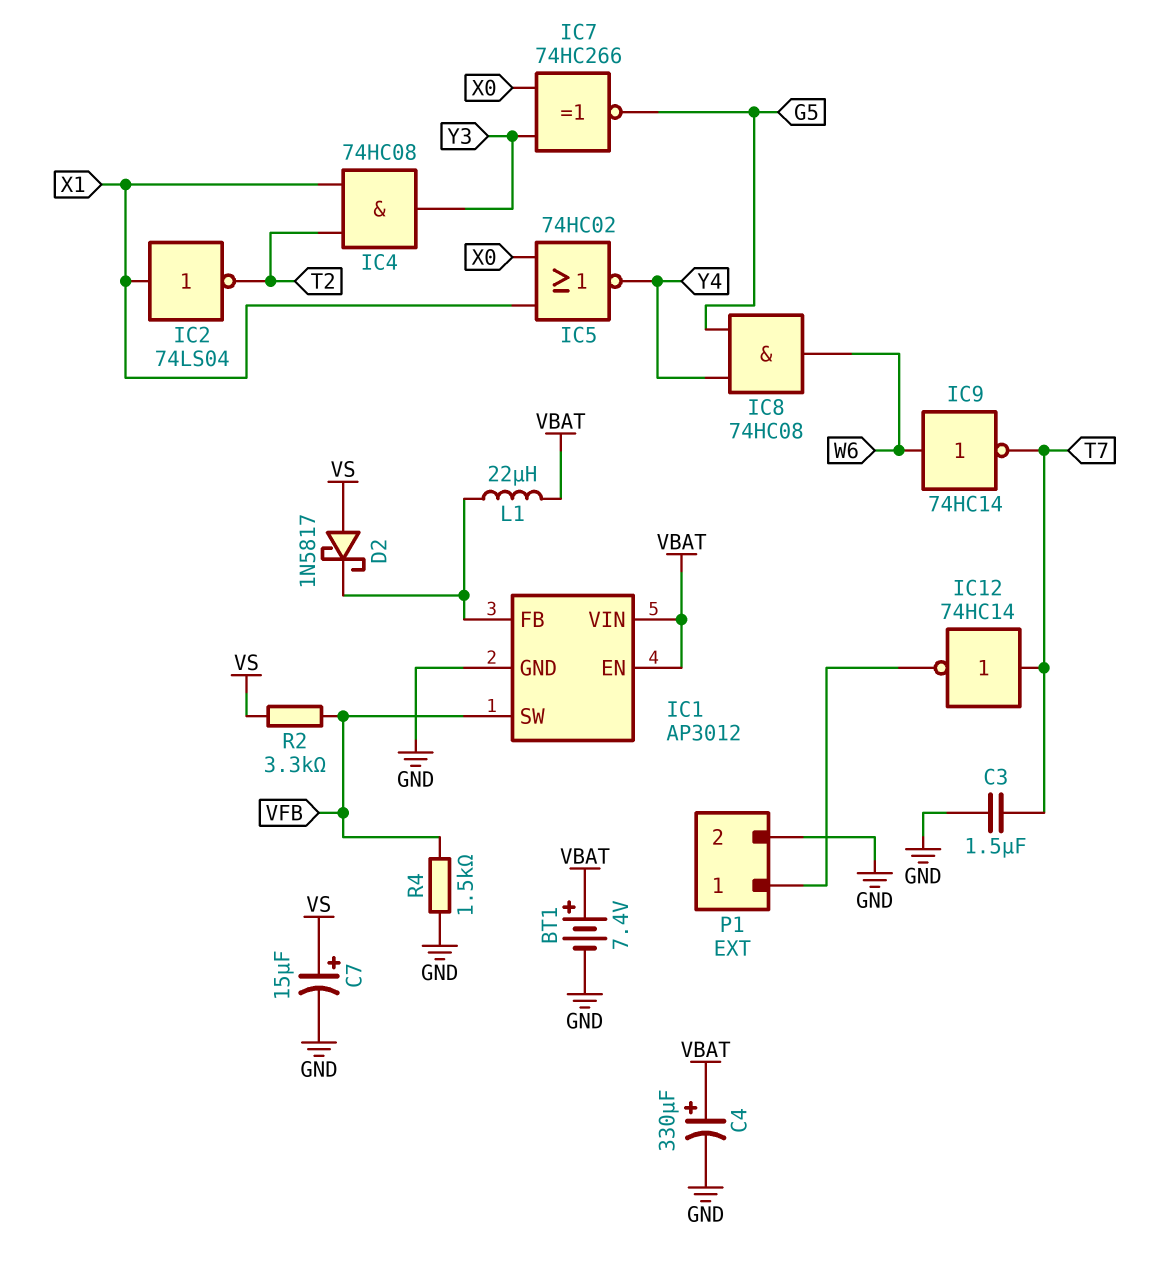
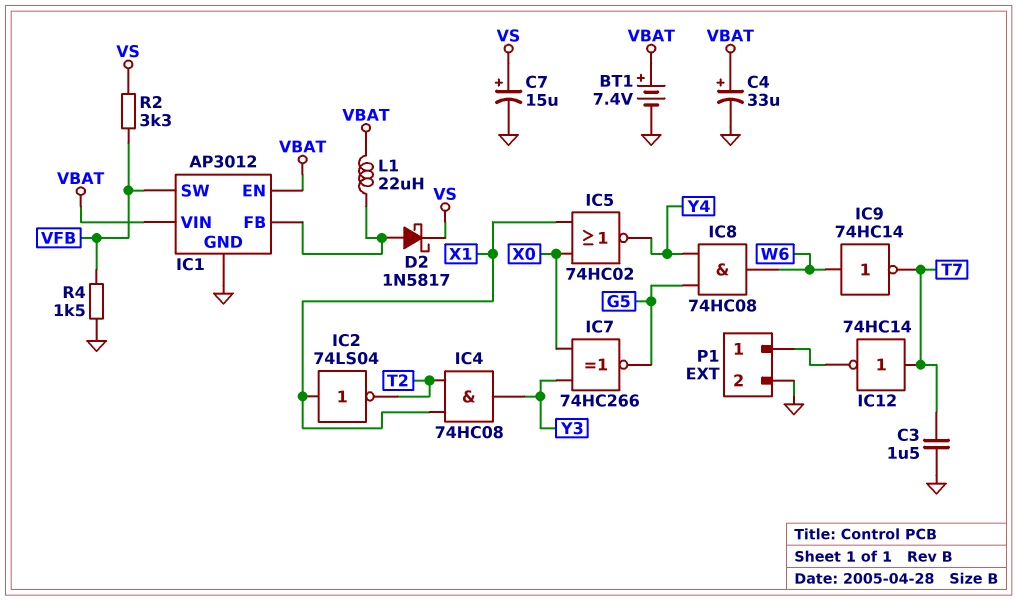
C4: 330uF (plus VBAT, minus GND) -> 33uF (plus VBAT, minus GND)
D2: schottky 1N5817 (A VS, K IC1/FB) -> schottky 1N5817 (A IC1/FB, K VS)

